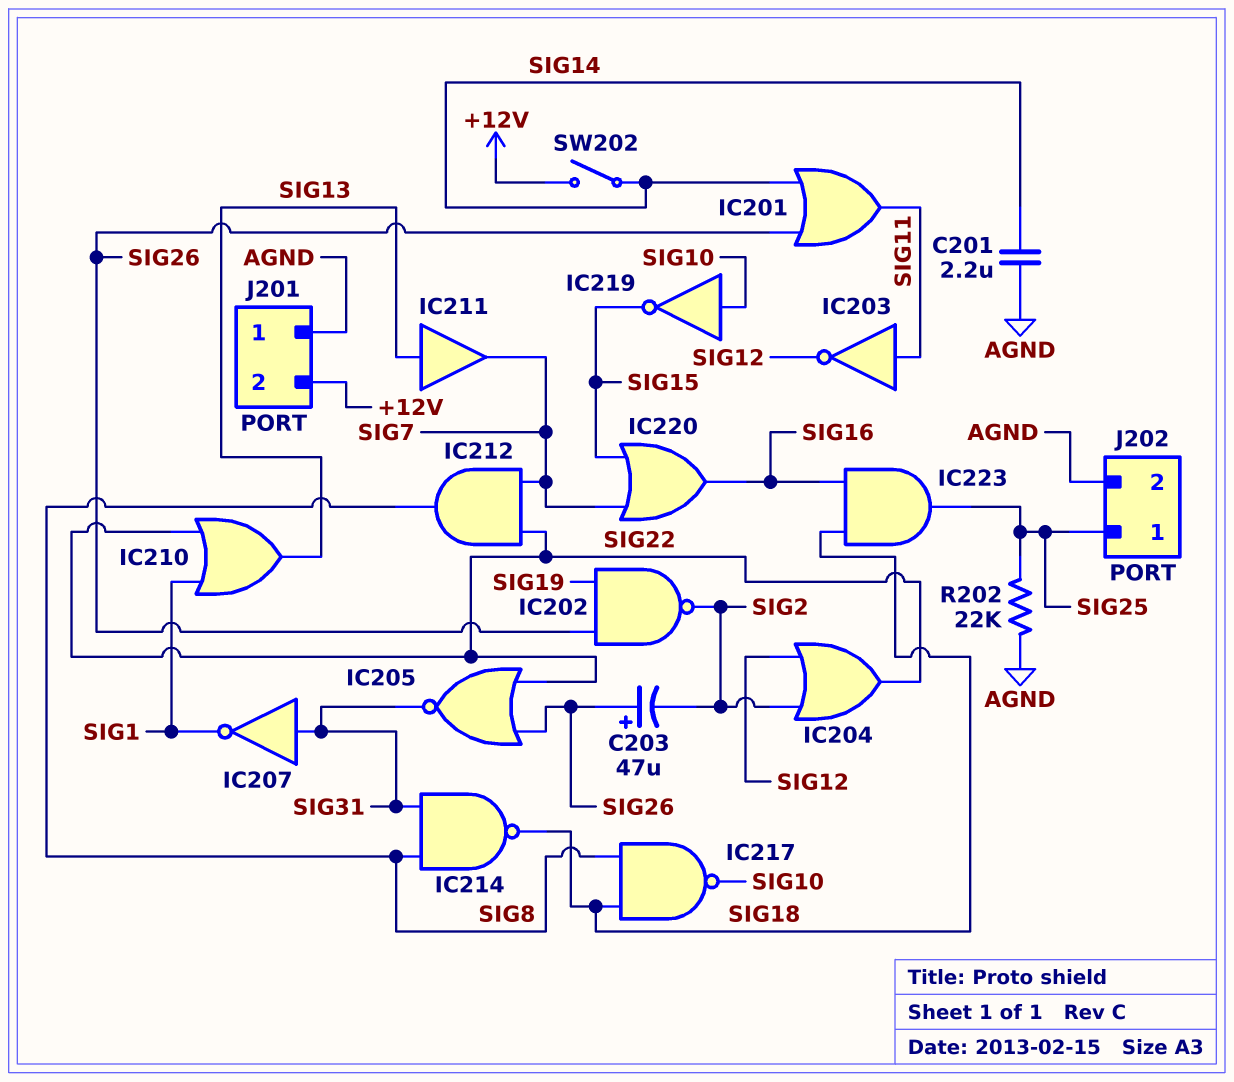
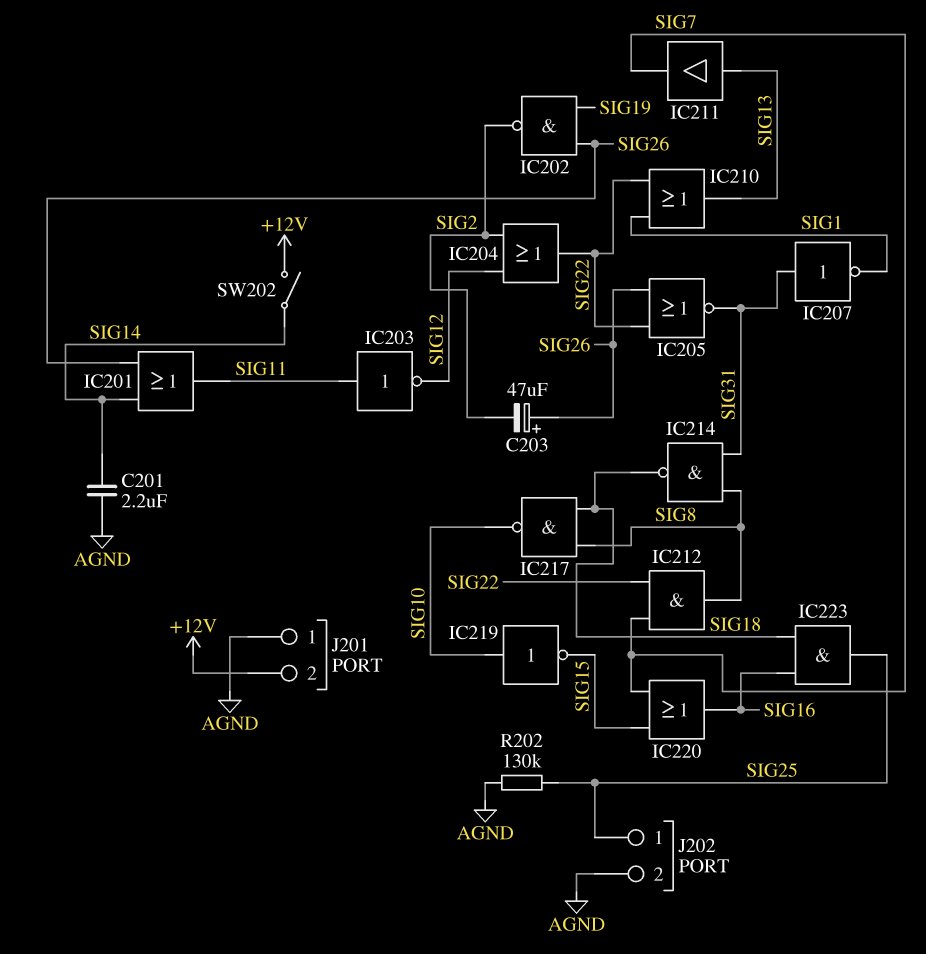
R202: 22k (AGND, SIG25) -> 130k (AGND, SIG25)

